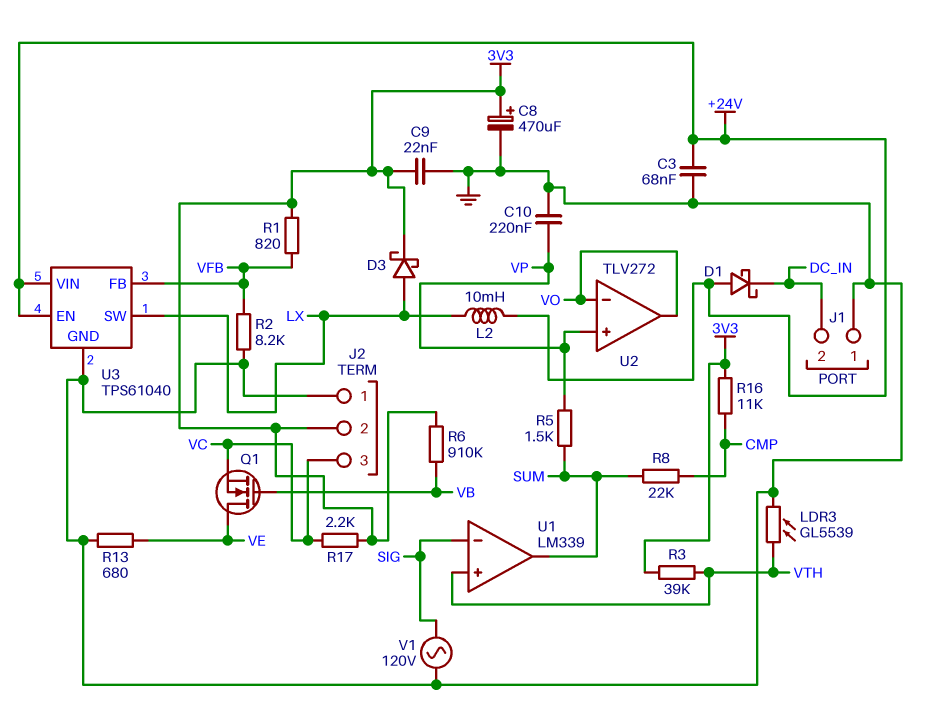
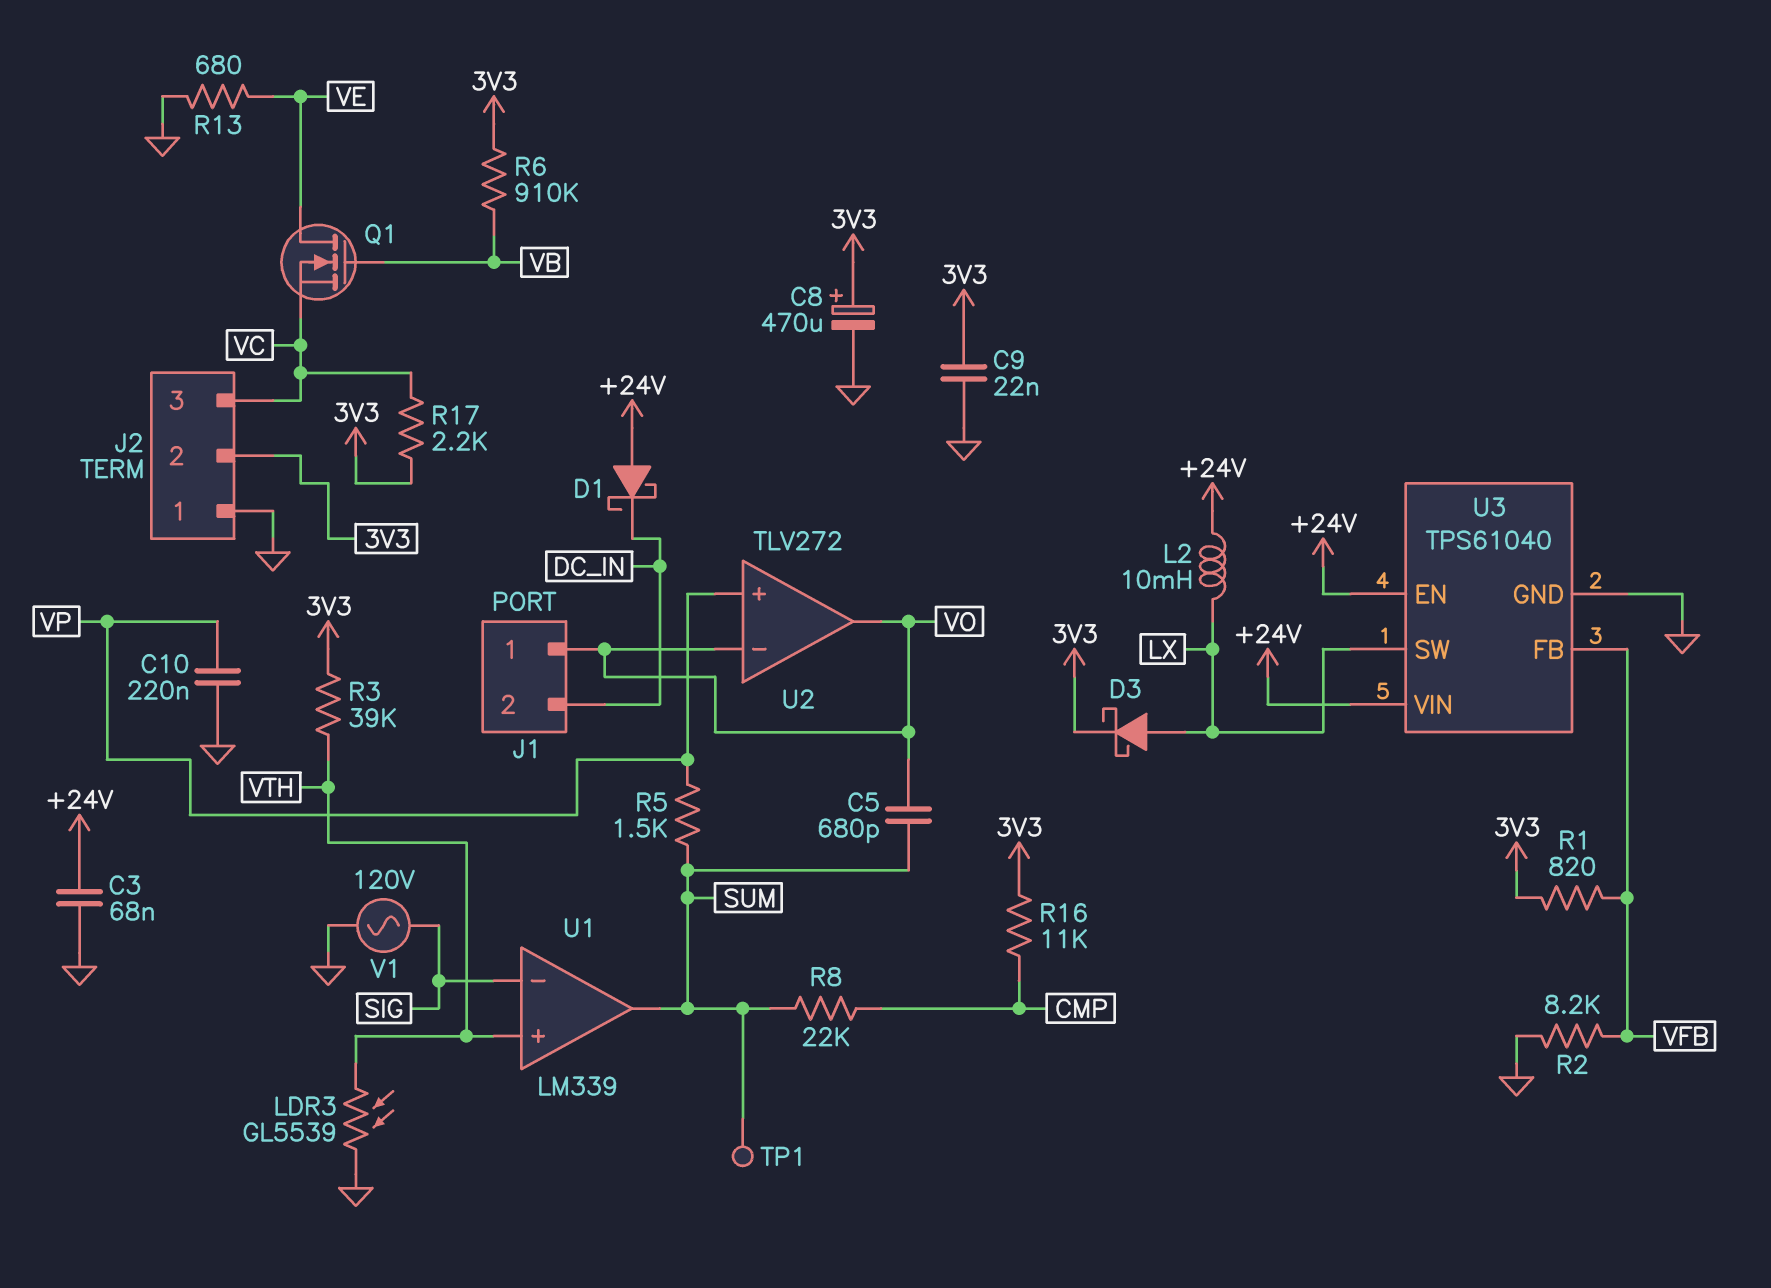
C5: none -> 680pF (SUM, VO)
J1 pin 1: GND -> VO
TP1: none -> test point (SUM)

